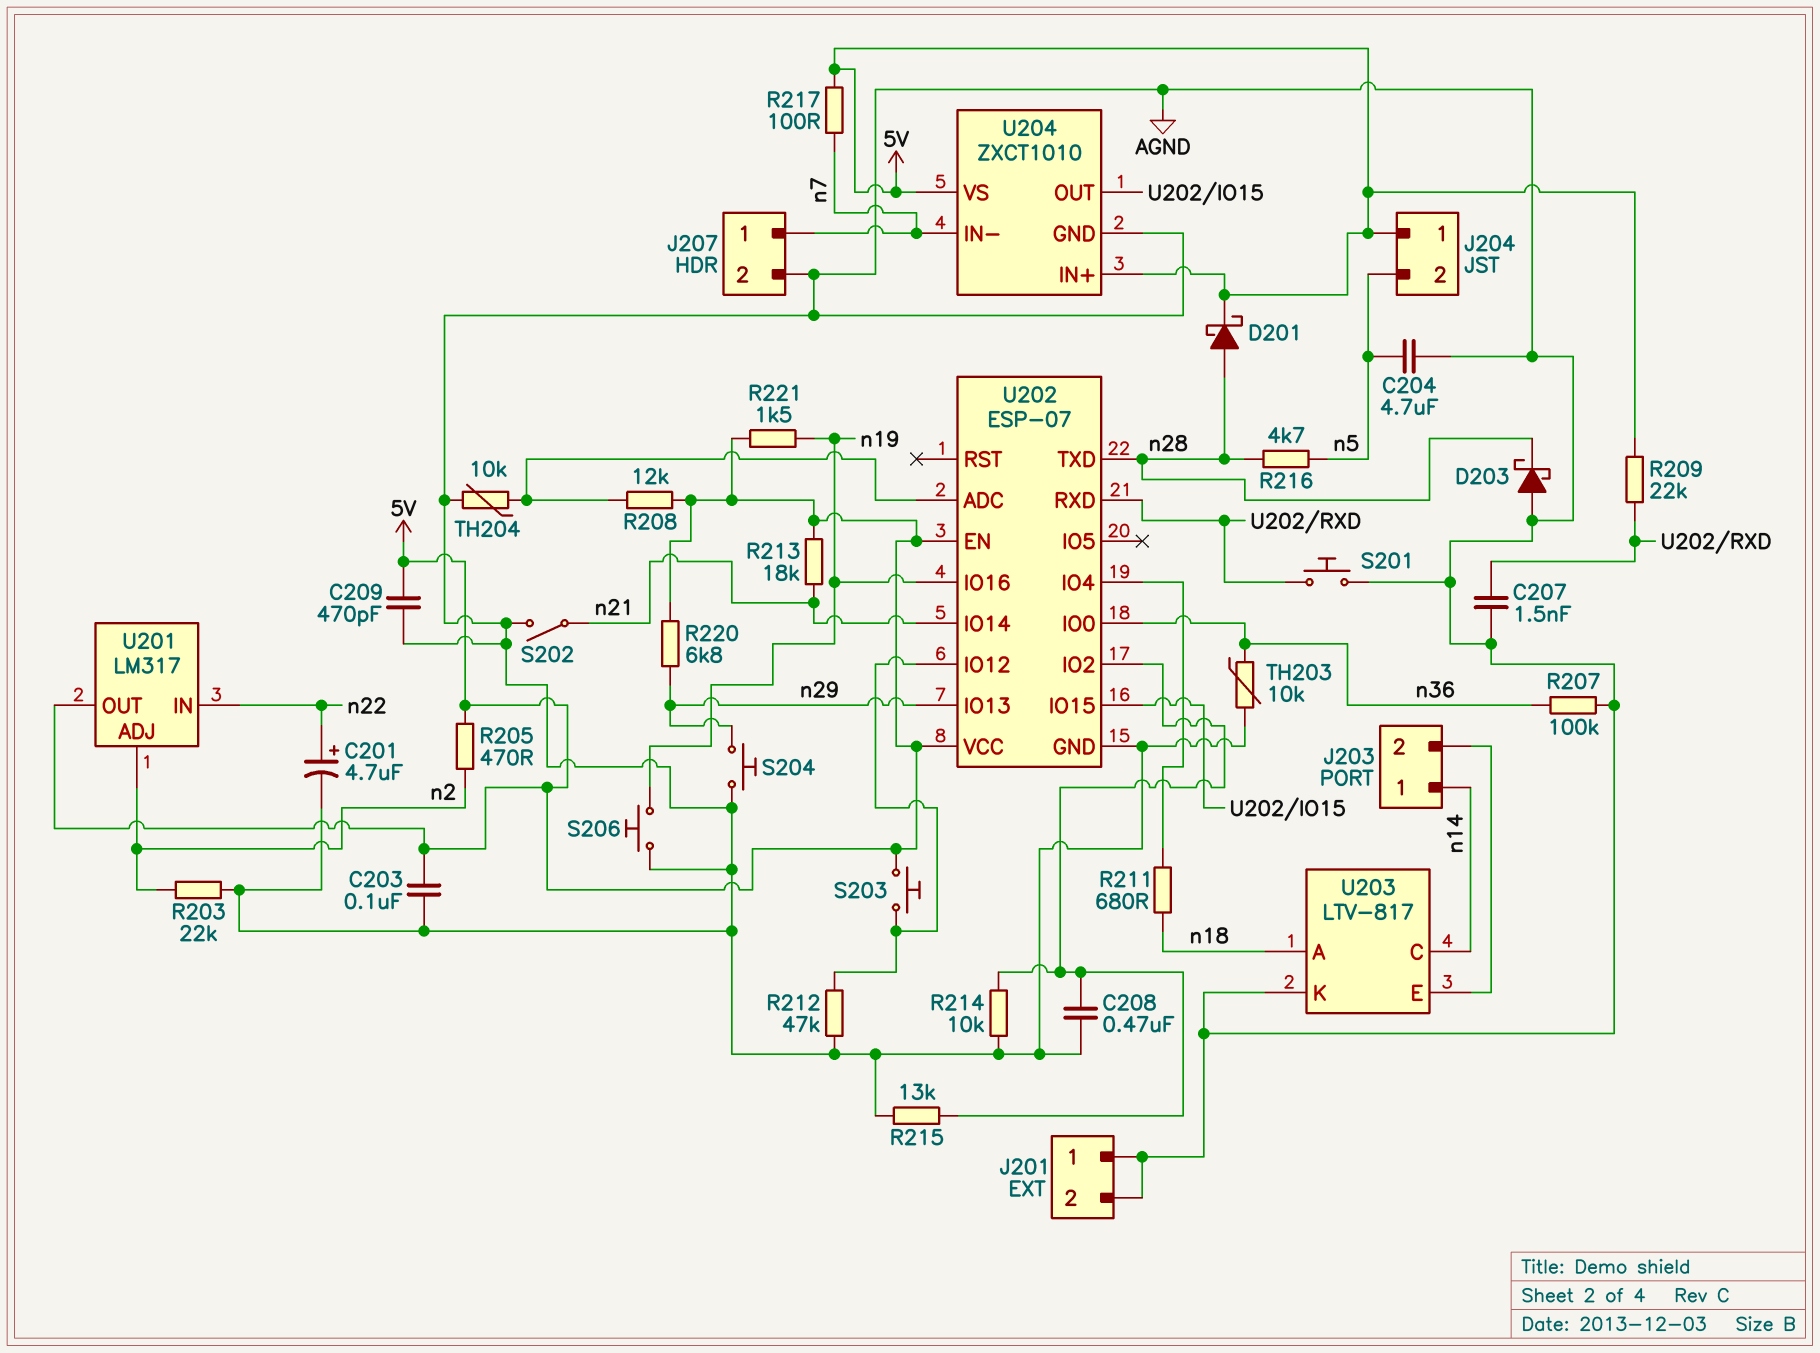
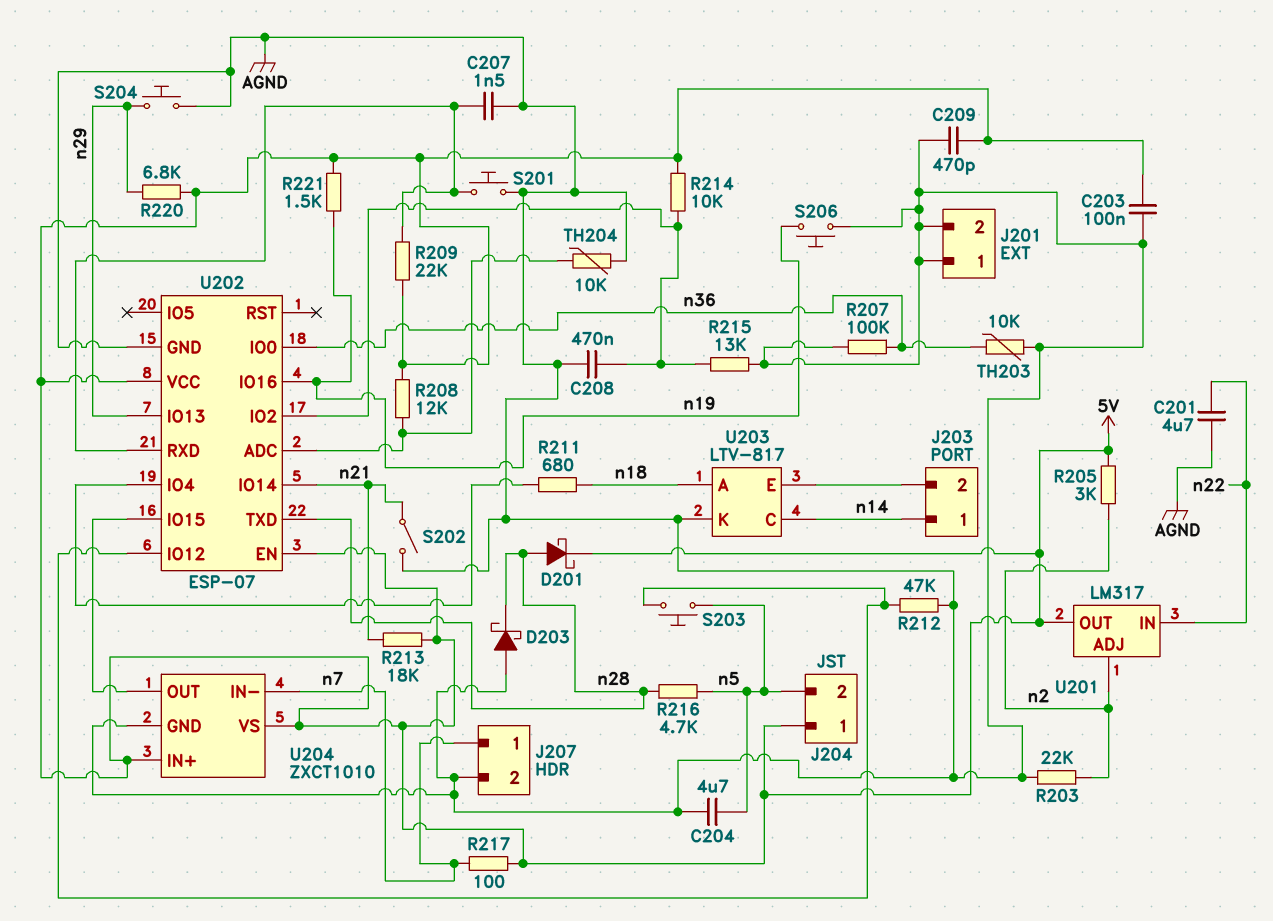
C201: 4.7uF (plus n22, minus AGND) -> 4.7uF (AGND, n22)
R205: 470 (5V, n2) -> 3k (5V, n2)
R214: 10k (AGND, U202/IO2) -> 10k (5V, U202/IO2)
S203: button (5V, U202/IO12) -> button (U202/IO12, n5)

